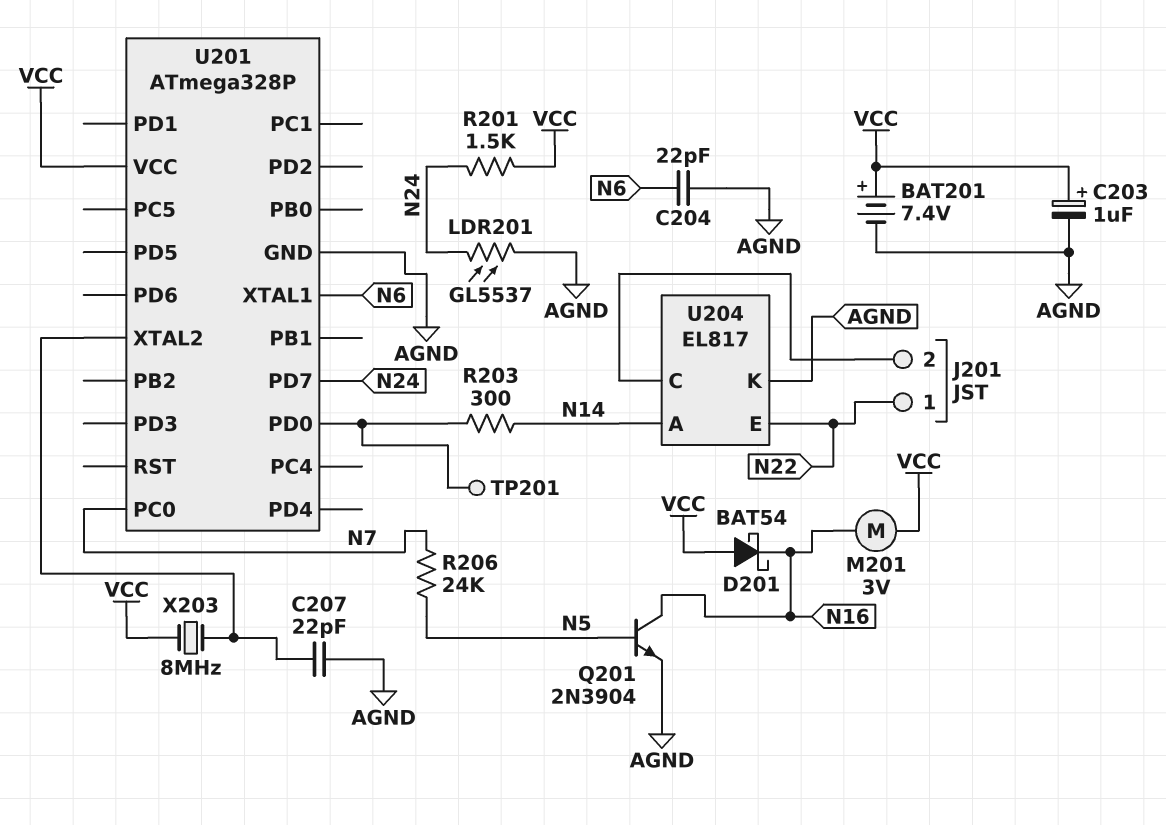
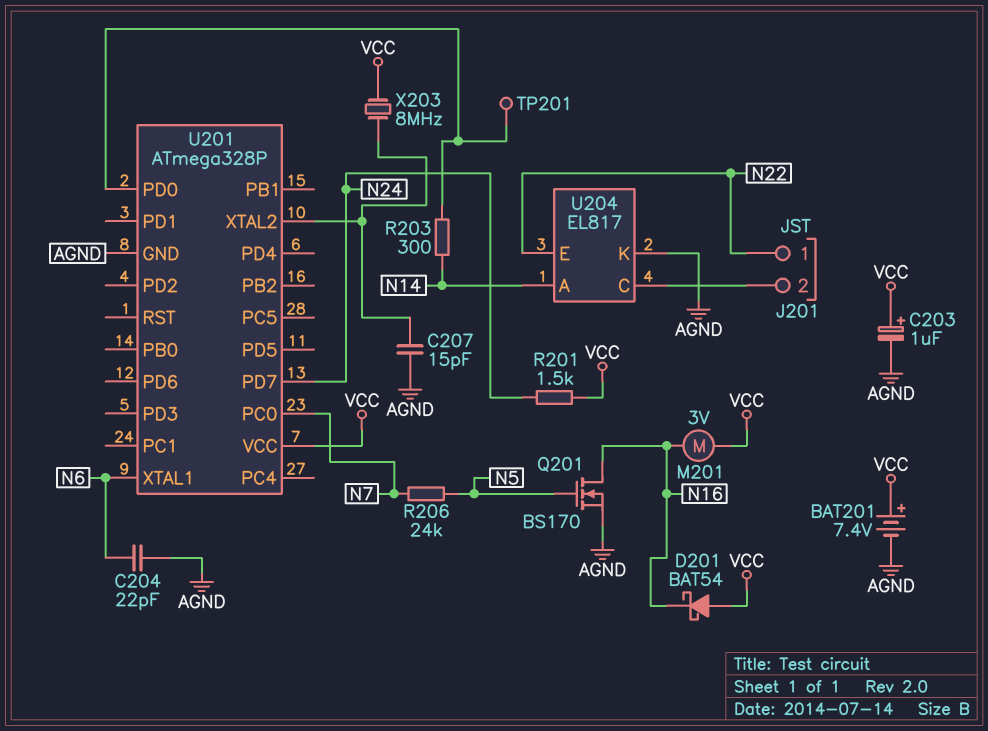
C207: 22pF (AGND, U201/XTAL2) -> 15pF (AGND, U201/XTAL2)
LDR201: GL5537 (AGND, N24) -> none
Q201: NPN 2N3904 (B N5, C N16, E AGND) -> NMOS BS170 (G N5, D N16, S AGND)

